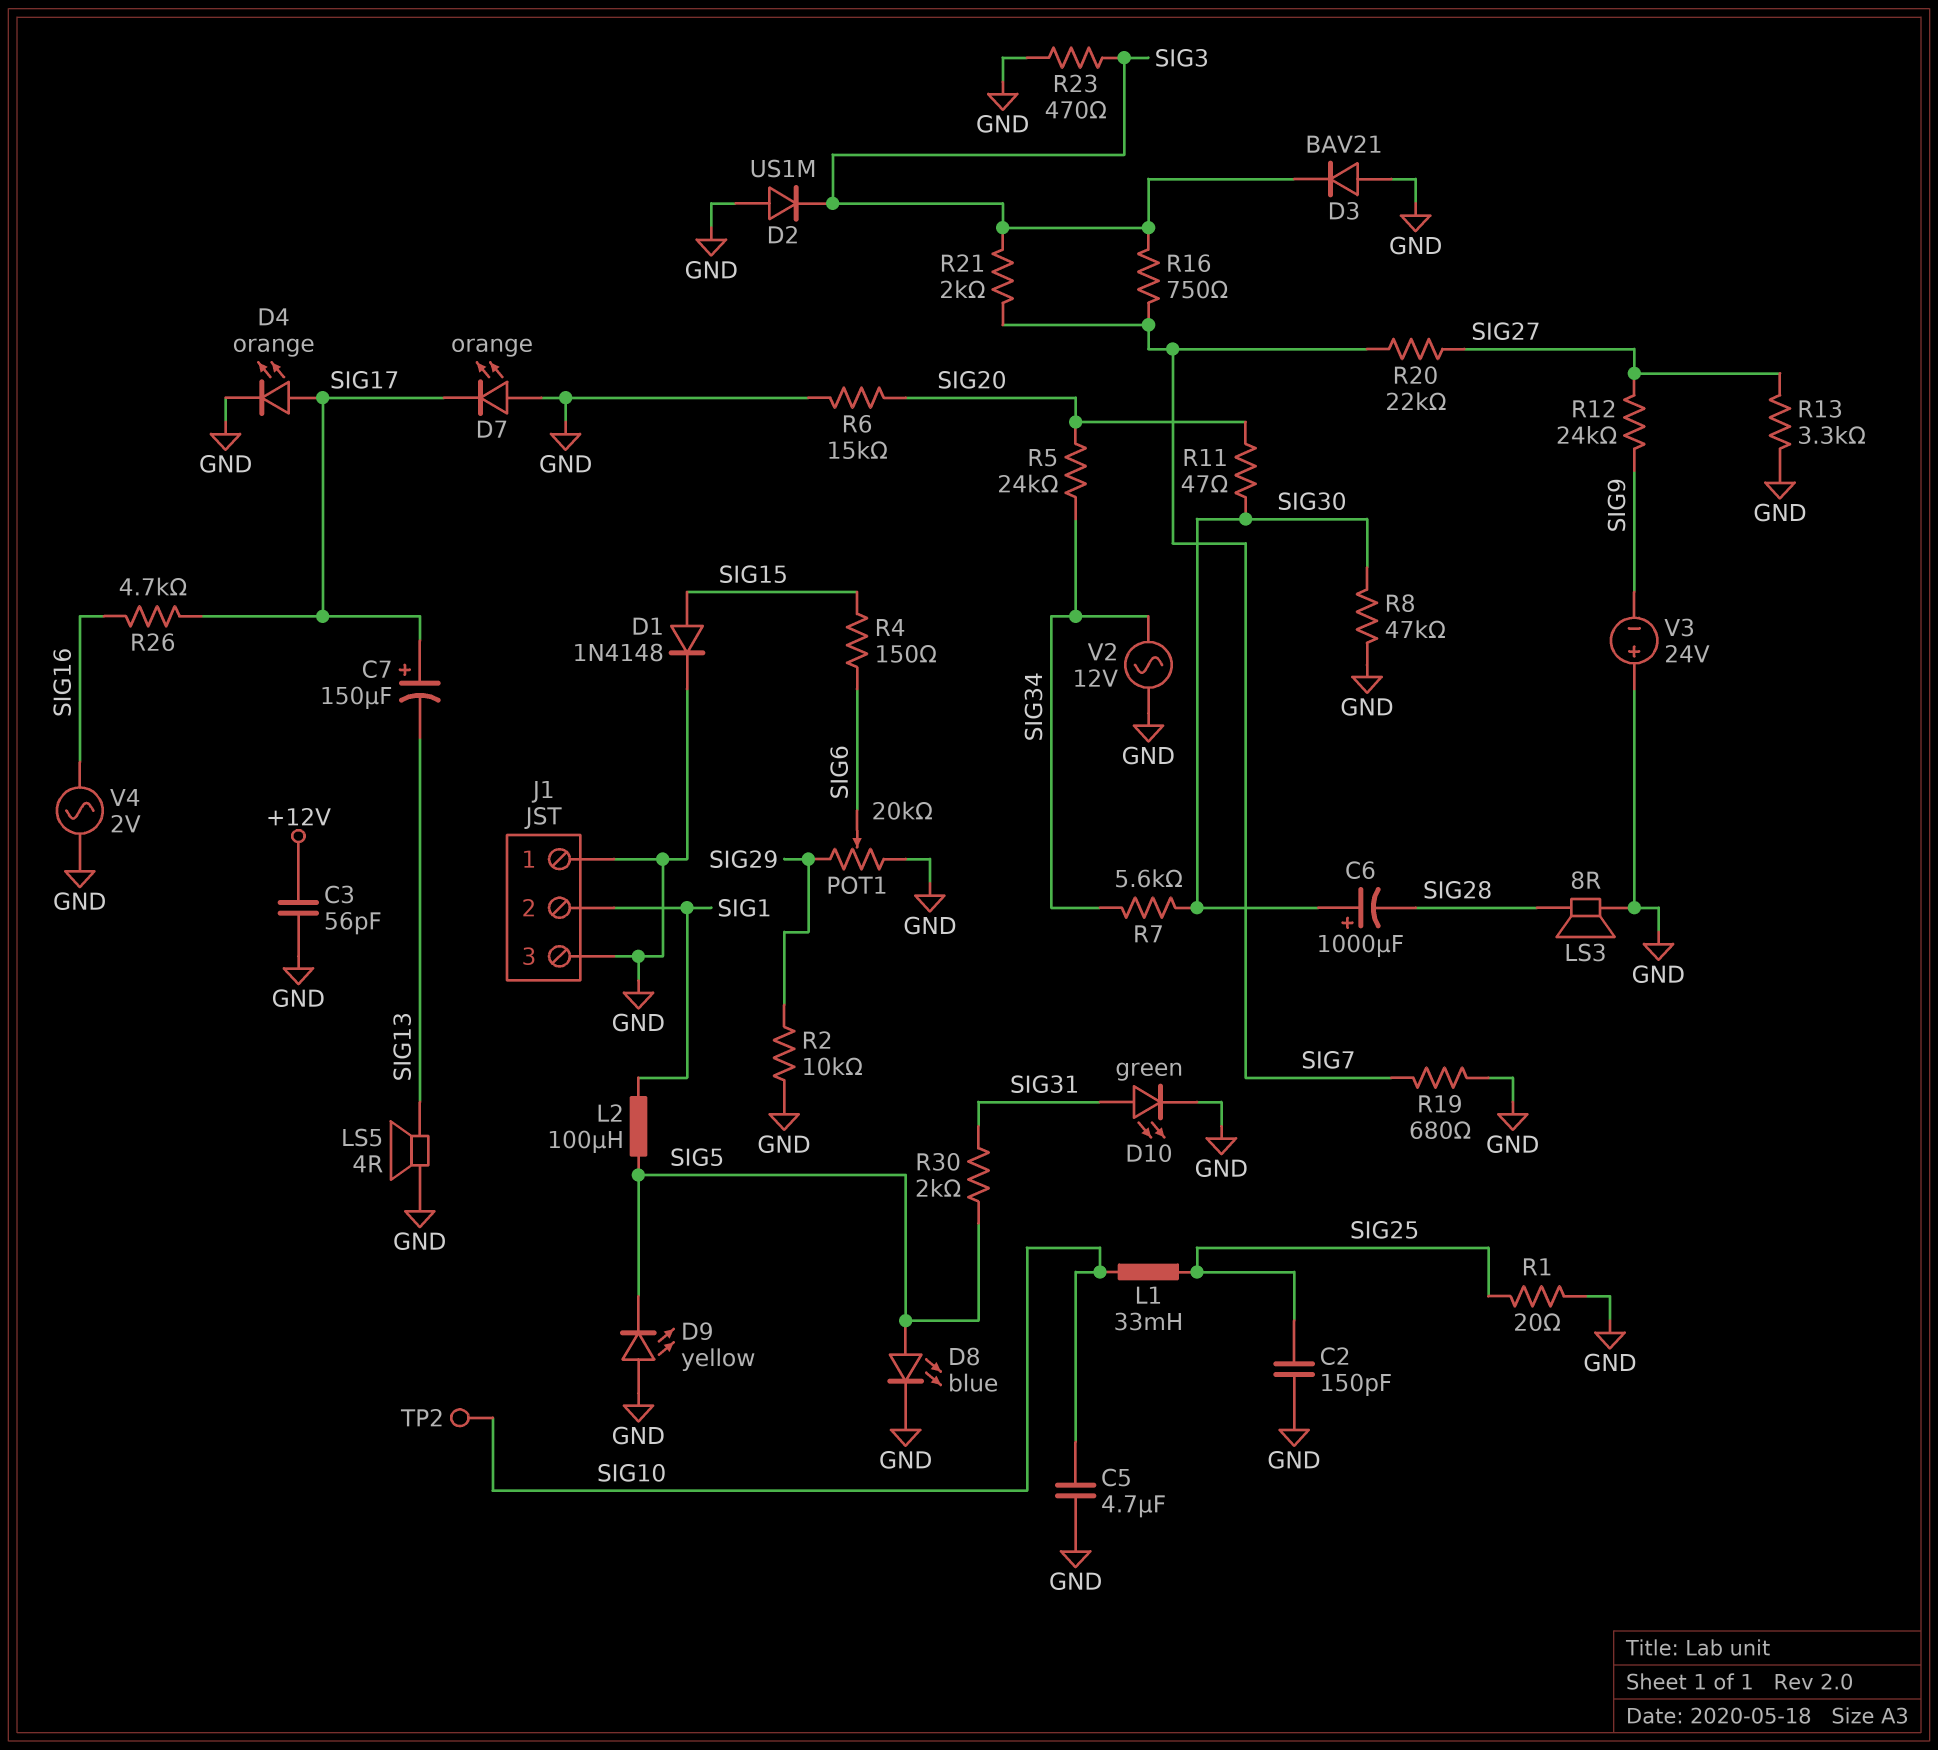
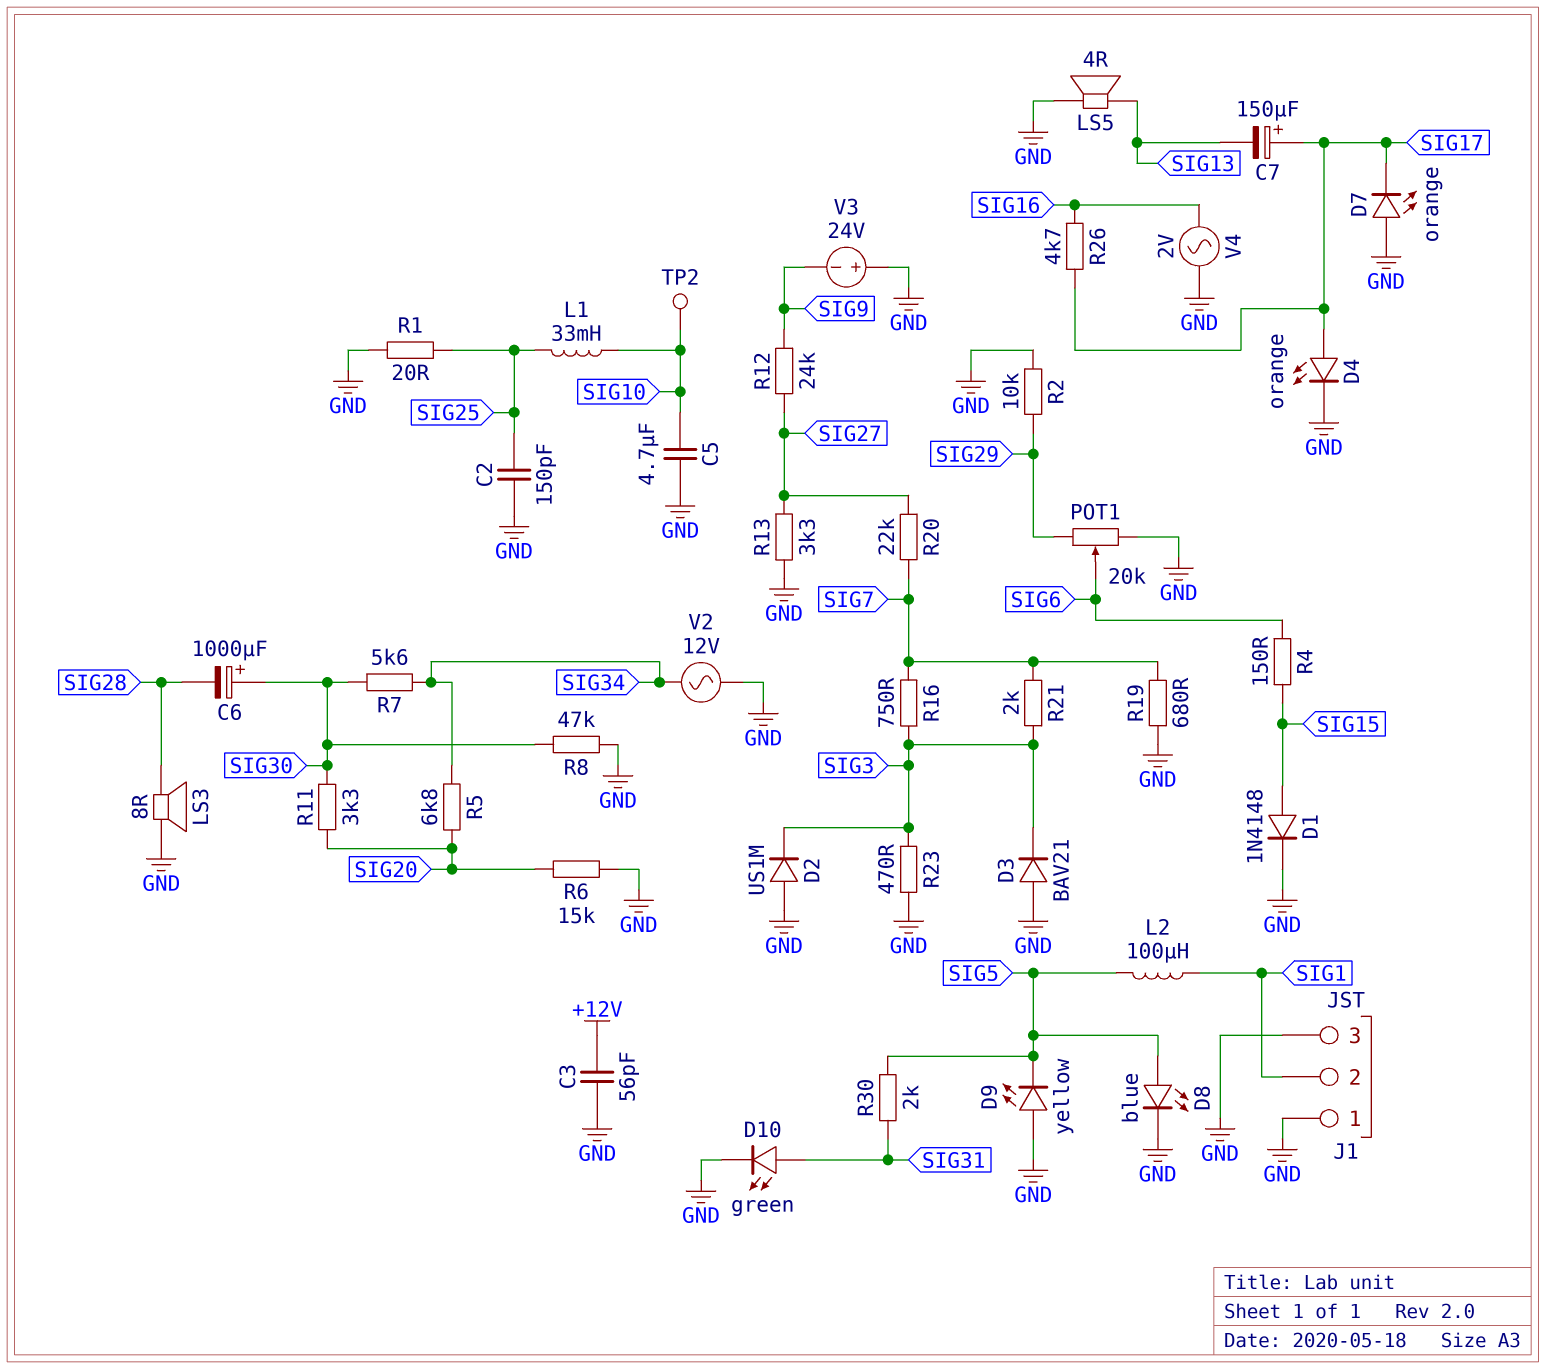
R5: 24k (SIG20, SIG34) -> 6.8k (SIG20, SIG34)
R11: 47 (SIG20, SIG30) -> 3.3k (SIG20, SIG30)

